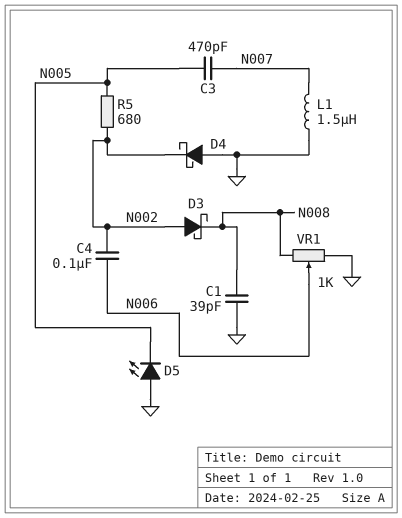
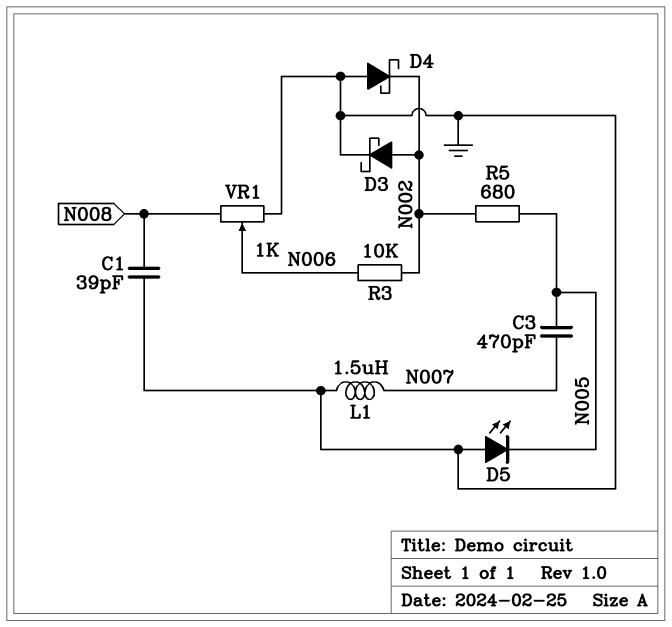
C4: 100nF (N002, N006) -> none
D3: schottky (A N002, K N008) -> schottky (A N002, K GND)
R3: none -> 10k (N002, N006)

